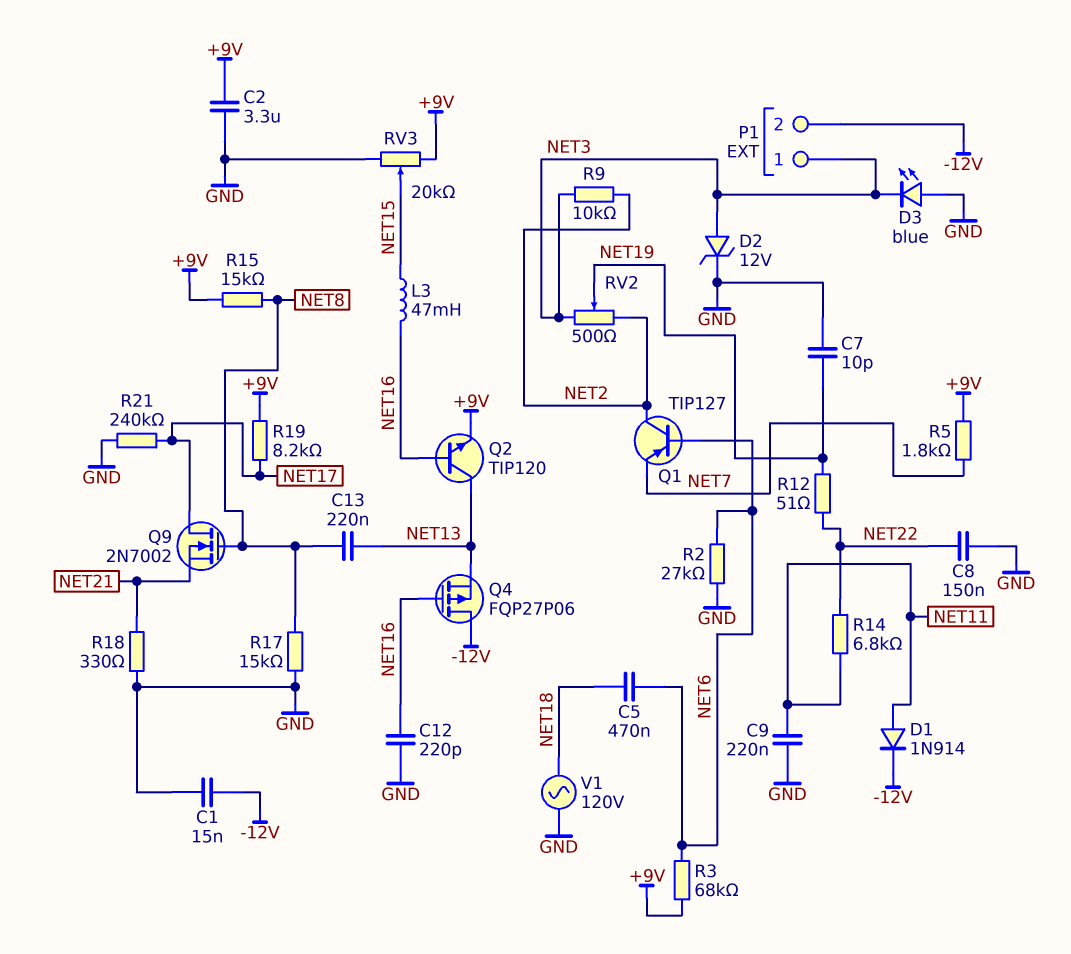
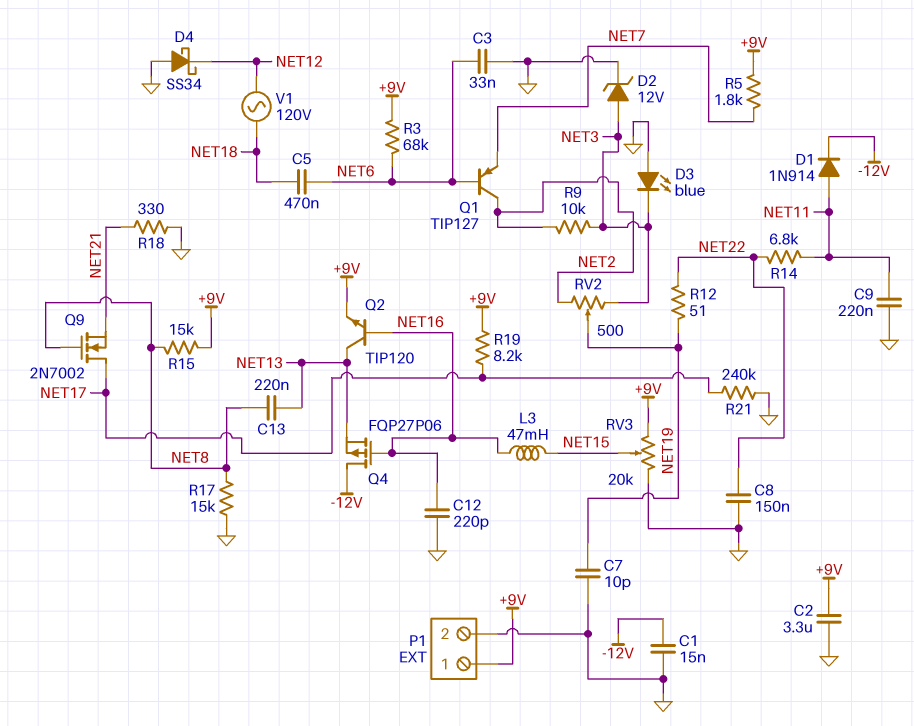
C3: none -> 33nF (GND, NET6)
D4: none -> schottky SS34 (A GND, K NET12)
P1 pin 1: NET3 -> +9V
P1 pin 2: -12V -> GND
R2: 27k (GND, NET6) -> none
V1: AC 120V (GND, NET18) -> AC 120V (NET12, NET18)

